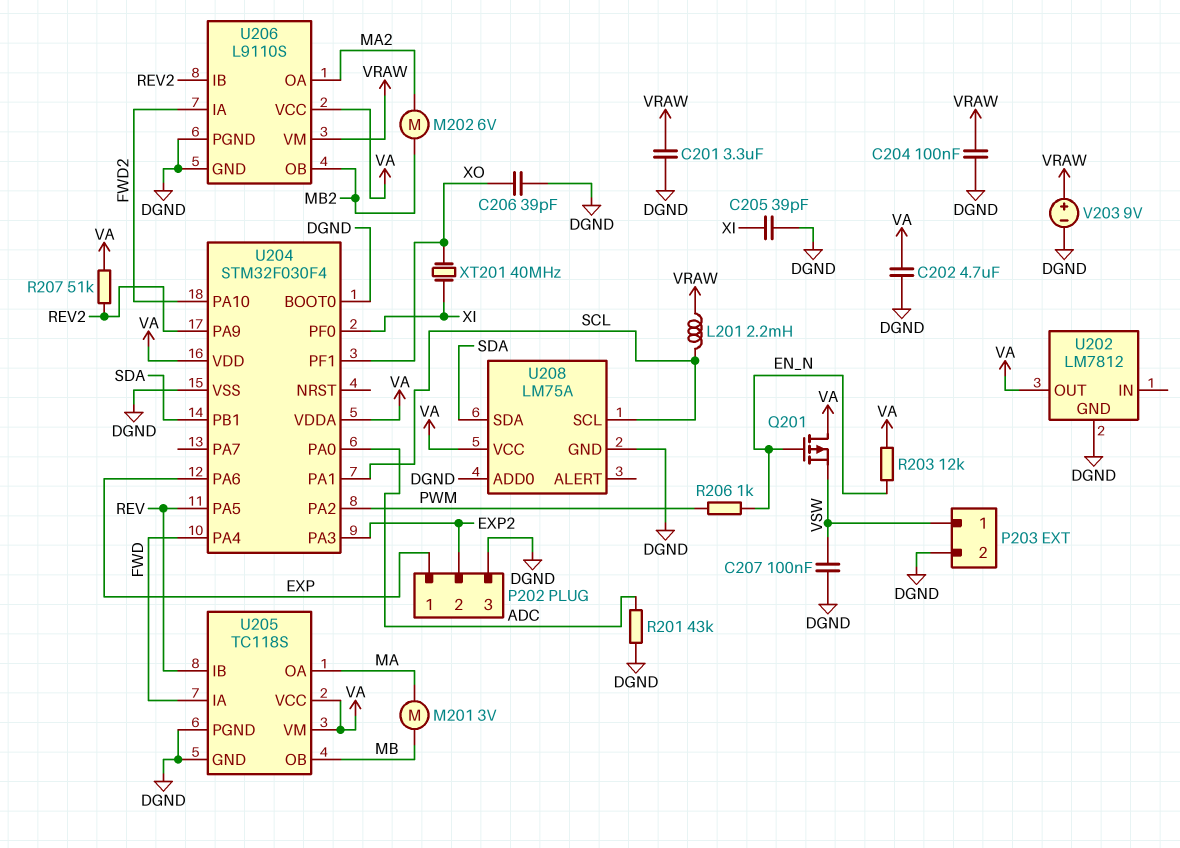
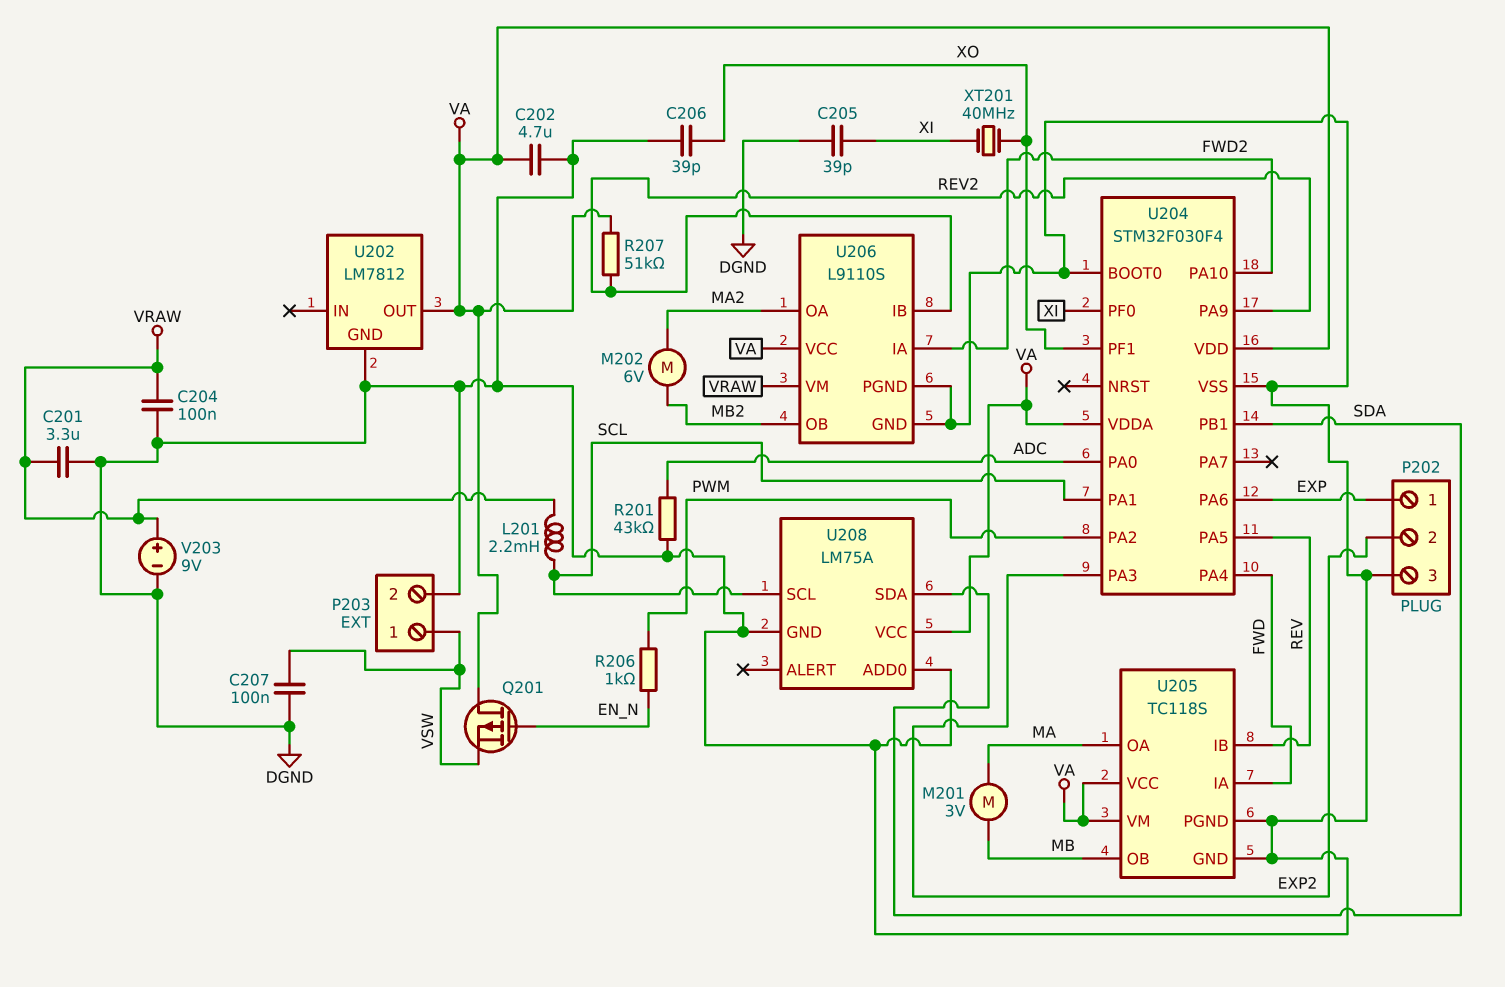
R203: 12k (EN_N, VA) -> none

